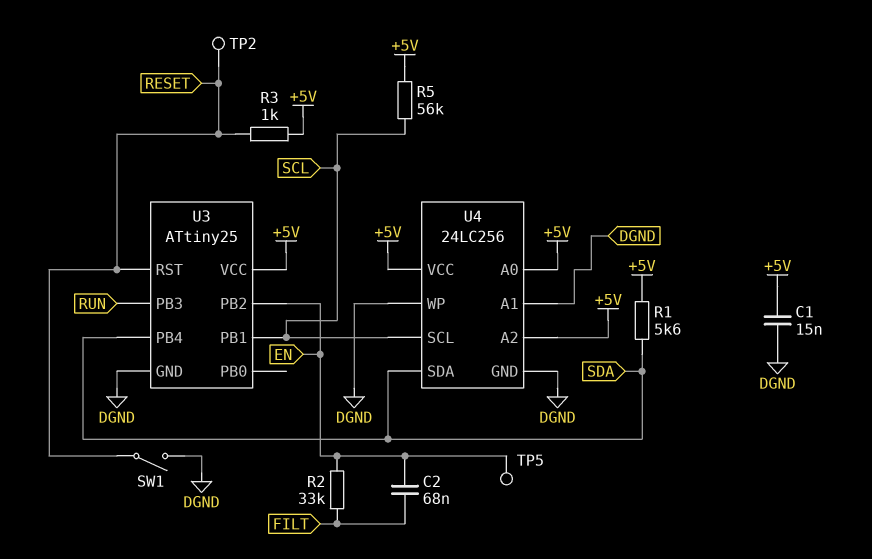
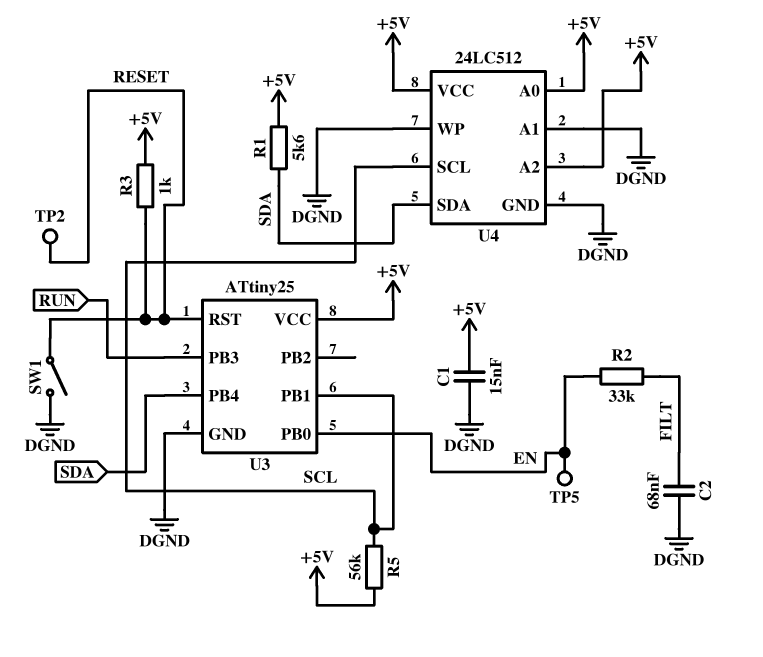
C2: 68nF (EN, FILT) -> 68nF (DGND, FILT)
U3 pin PB0: none -> EN
U3 pin PB2: EN -> none
U4: 24LC256 -> 24LC512

